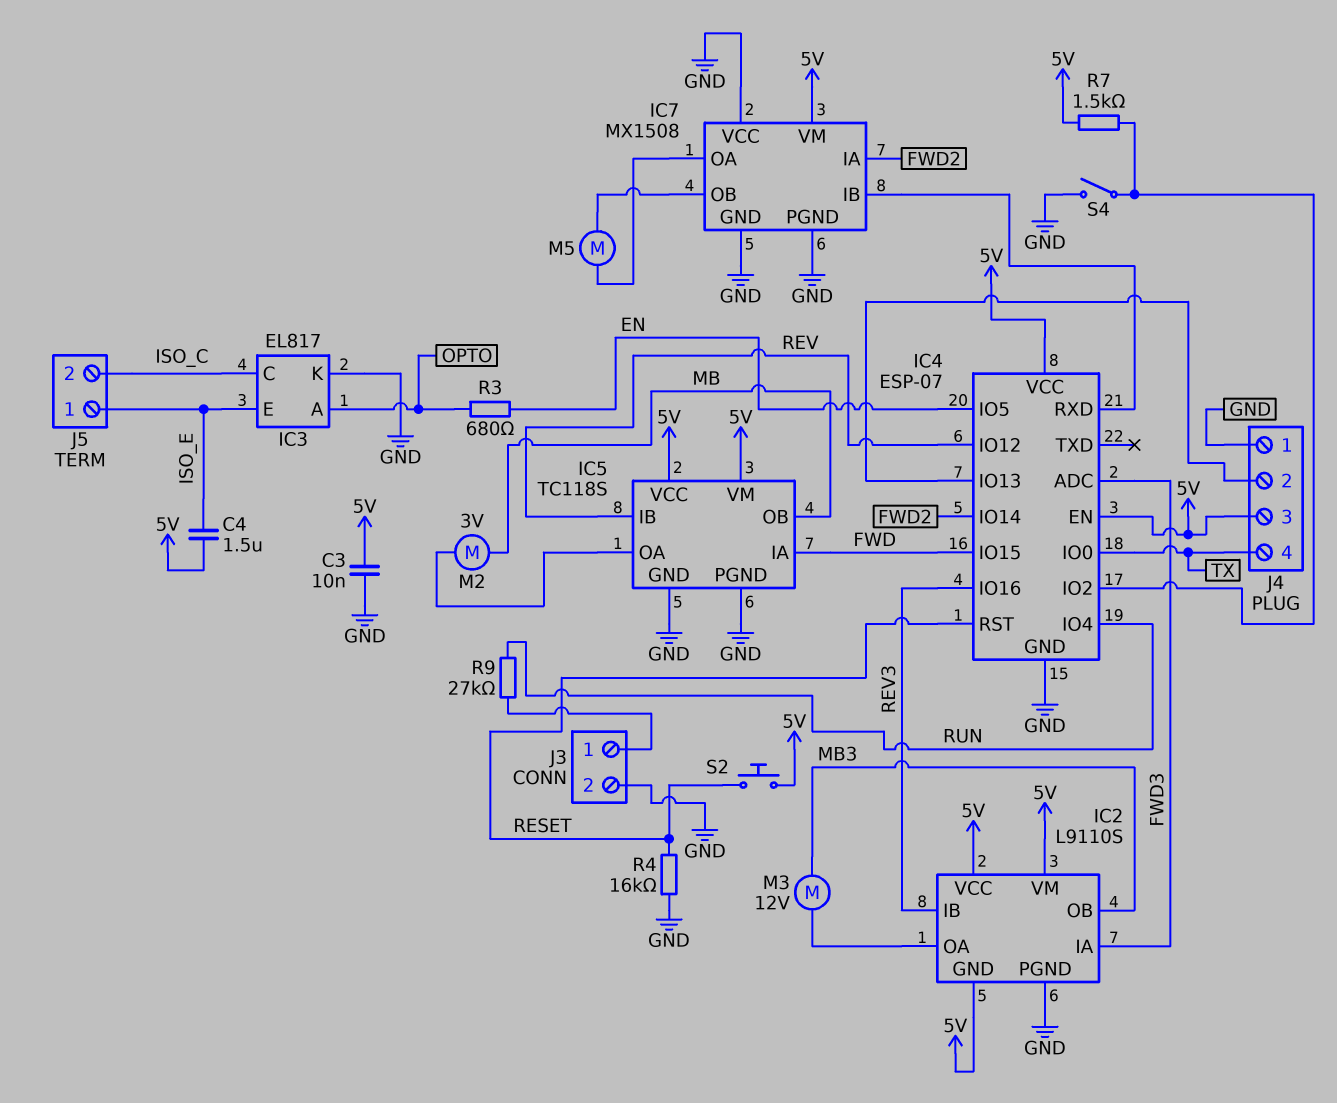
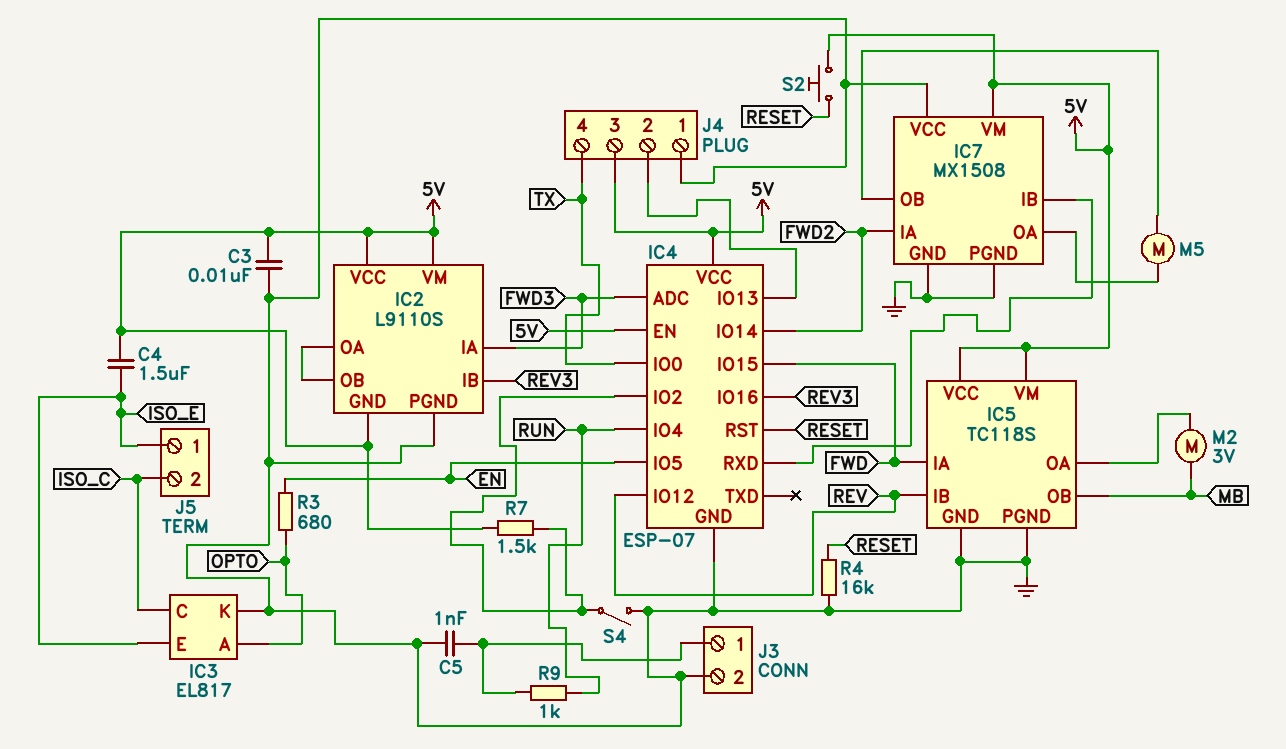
C5: none -> 1nF (GND, J3/1)
IC2 pin OB: MB3 -> IC2/OA
M3: motor 12V (IC2/OA, MB3) -> none
R9: 27k (J3/1, RUN) -> 1k (J3/1, RUN)

